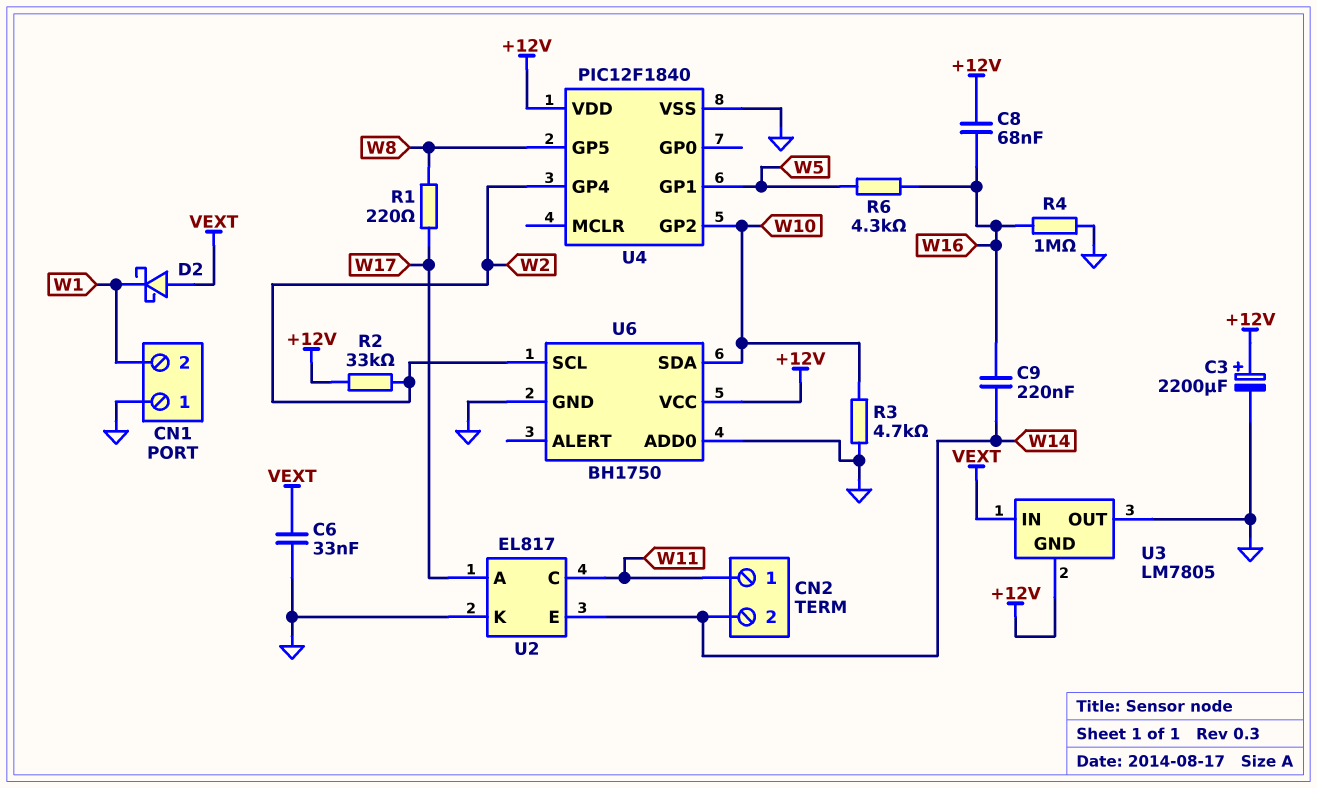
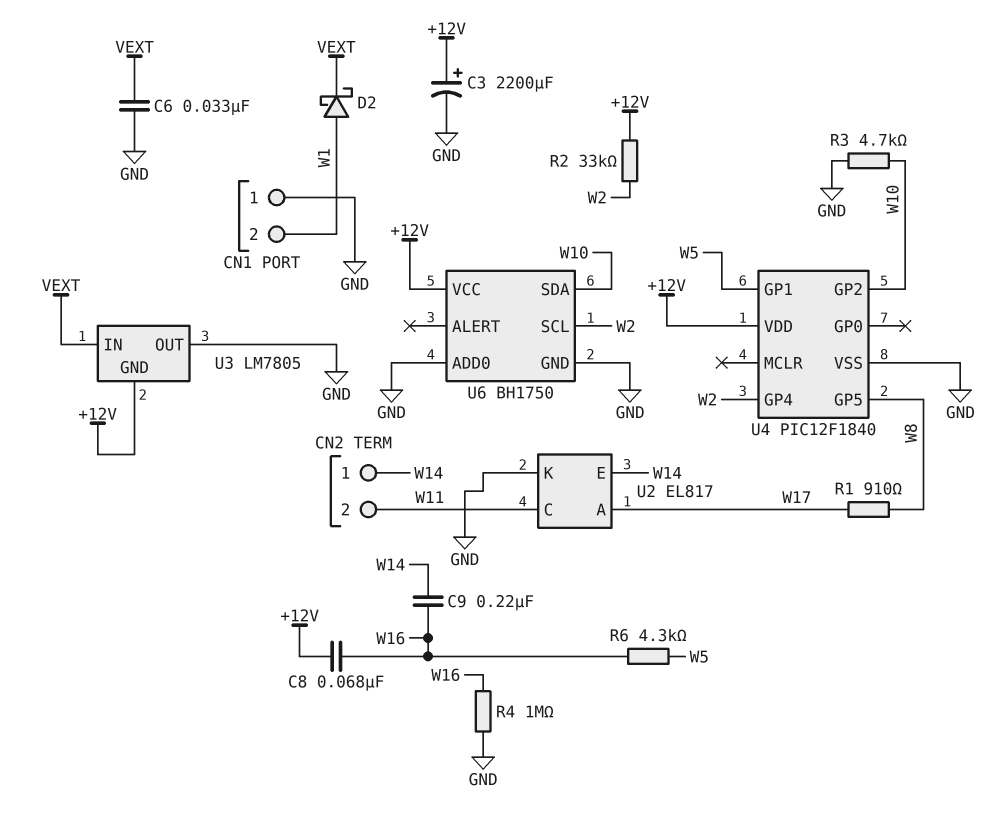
CN2 pin 1: W11 -> W14
CN2 pin 2: W14 -> W11
D2: schottky (A VEXT, K W1) -> schottky (A W1, K VEXT)
R1: 220 (W8, W17) -> 910 (W8, W17)

